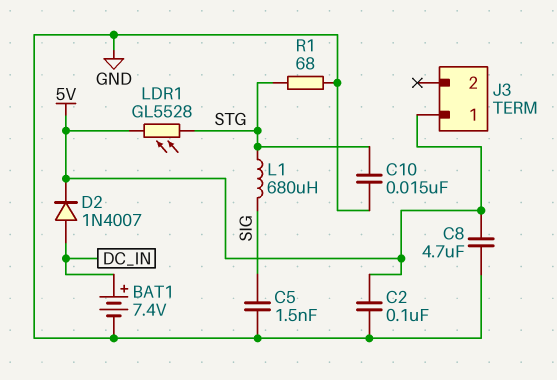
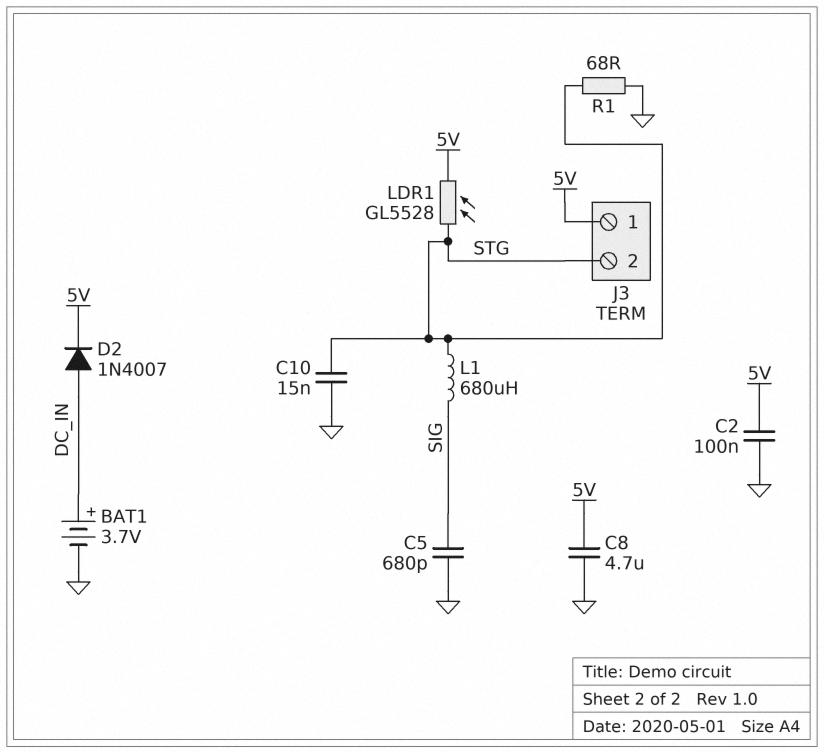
BAT1: 7.4V (plus DC_IN, minus GND) -> 3.7V (plus DC_IN, minus GND)
C5: 1.5nF (GND, SIG) -> 680pF (GND, SIG)
J3 pin 2: none -> STG

